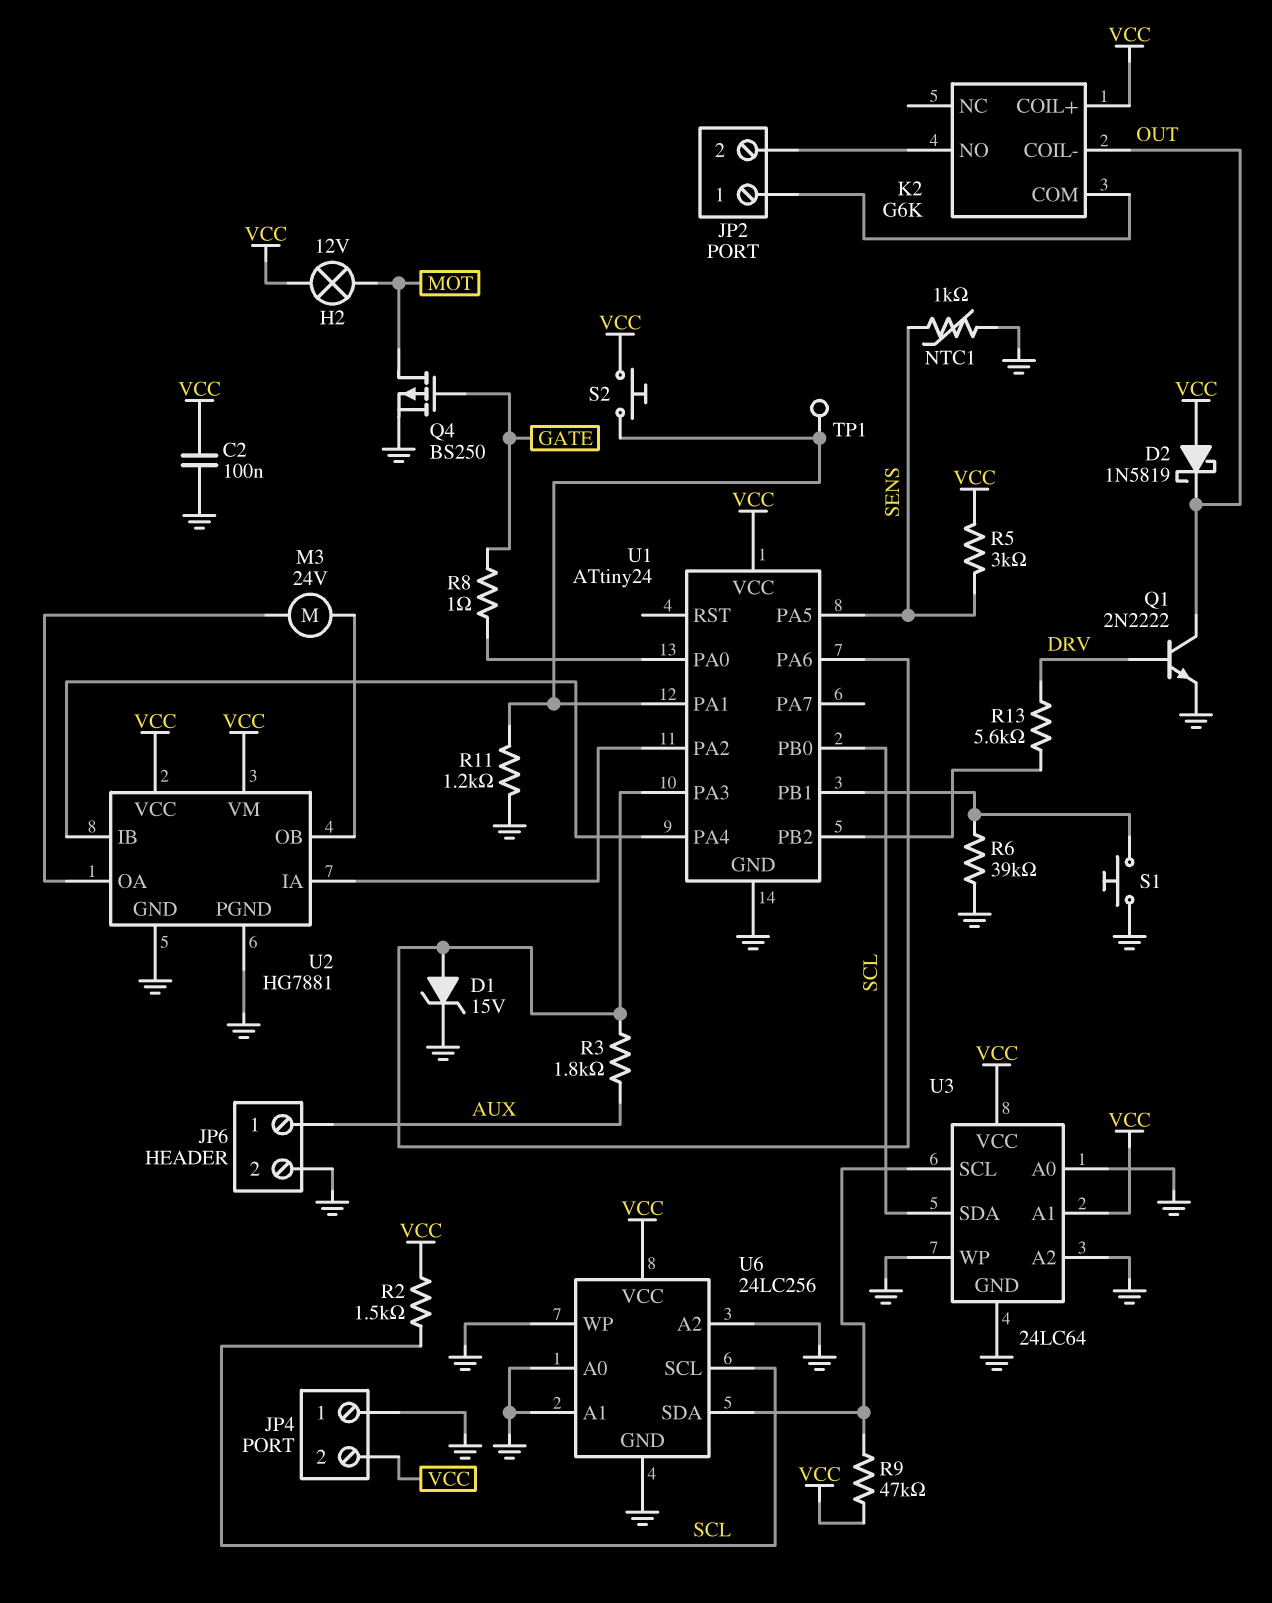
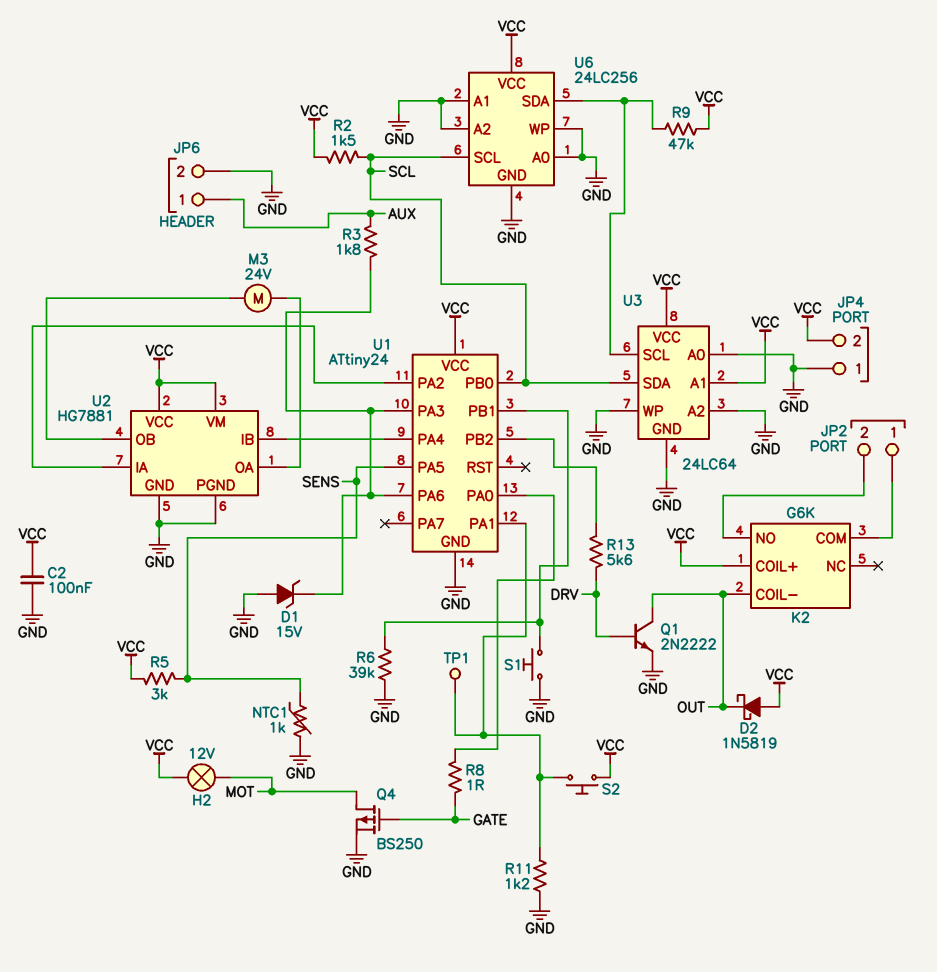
D1: zener 15V (A U1/PA3, K GND) -> zener 15V (A GND, K U1/PA3)

